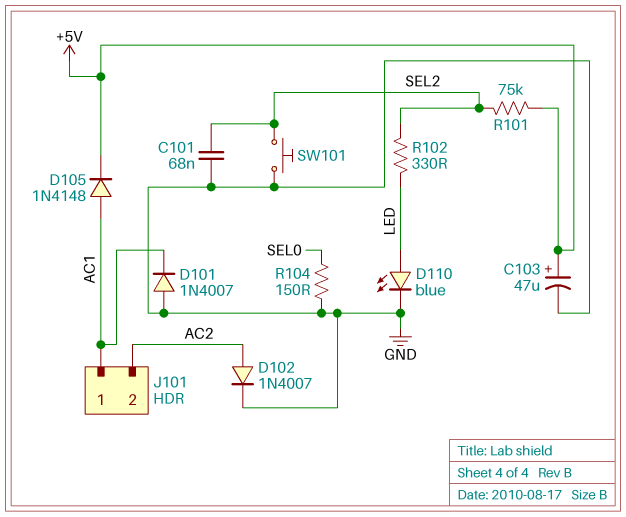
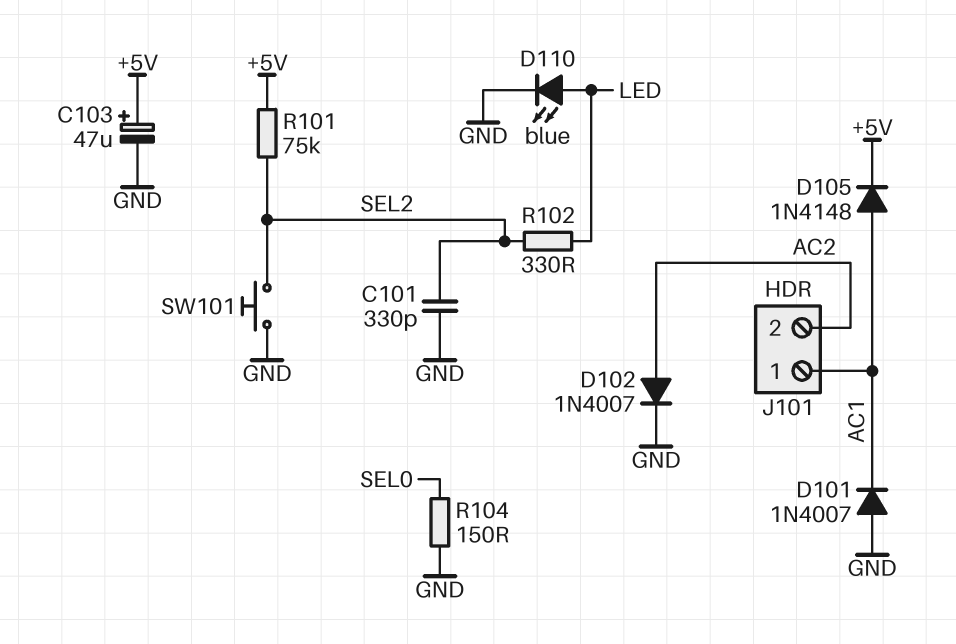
C101: 68nF (GND, SEL2) -> 330pF (GND, SEL2)

